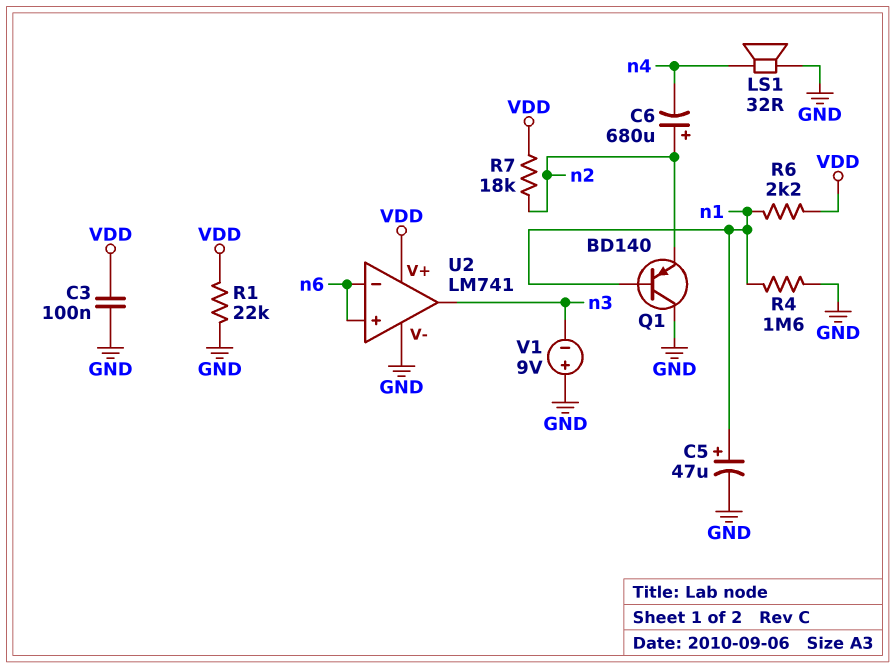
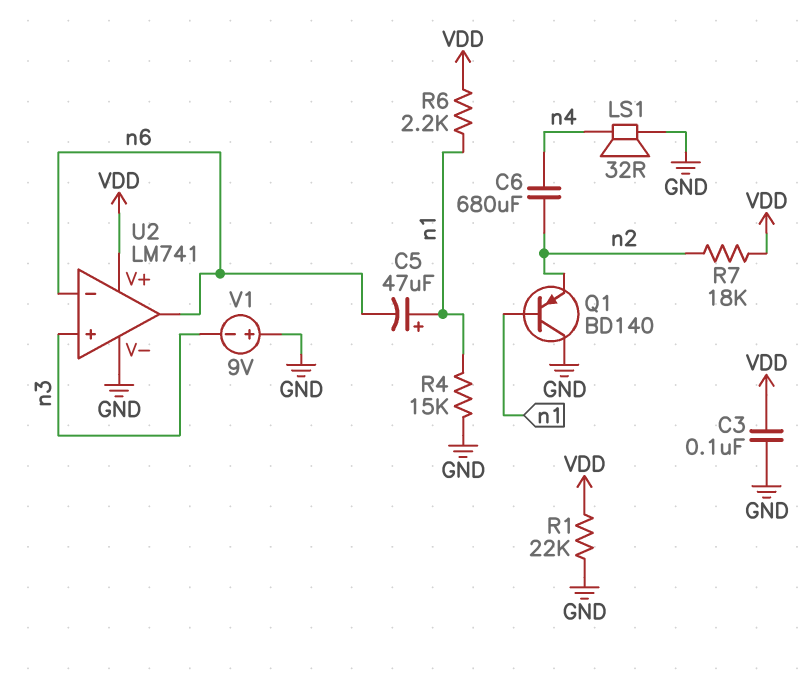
C5: 47uF (plus n1, minus GND) -> 47uF (plus n1, minus n6)
C6: 680uF (plus n2, minus n4) -> 680uF (n2, n4)
R4: 1.6M (GND, n1) -> 15k (GND, n1)
U2 pin in+: n6 -> n3
U2 pin out: n3 -> n6

